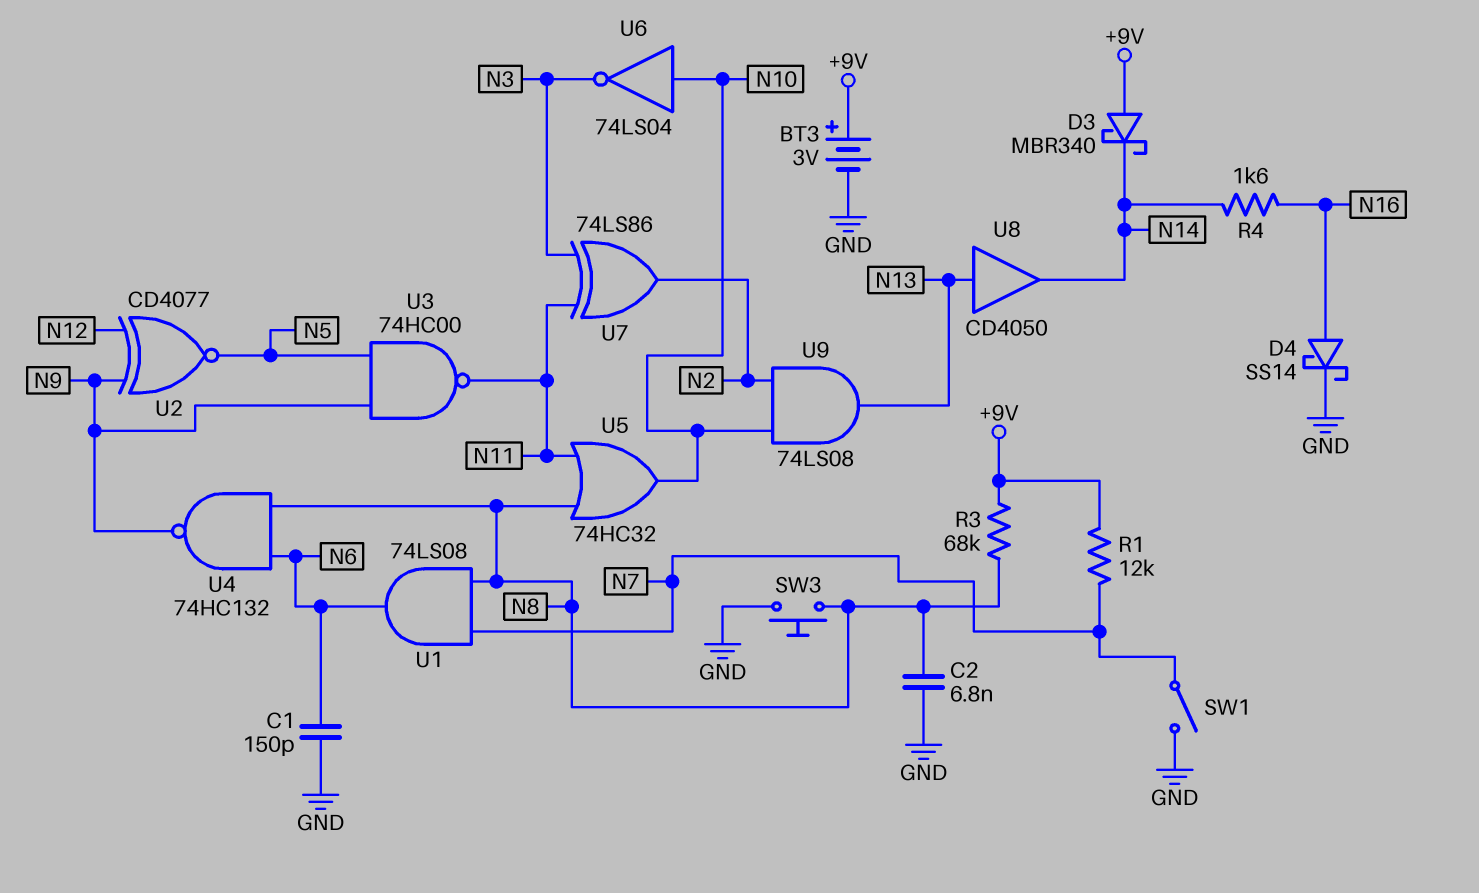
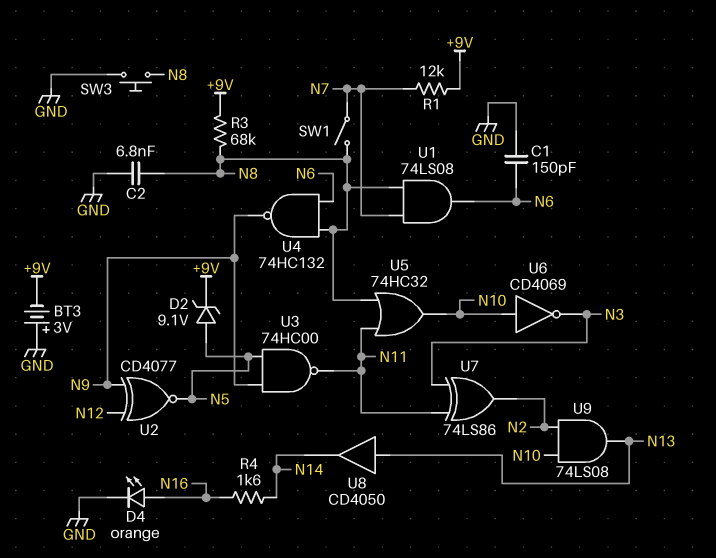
BT3: 3V (plus +9V, minus GND) -> 3V (plus GND, minus +9V)
D2: none -> zener 9.1V (A N5, K +9V)
D3: schottky MBR340 (A +9V, K N14) -> none
D4: schottky SS14 (A N16, K GND) -> LED orange (A N16, K GND)
SW1: switch (GND, N7) -> switch (N7, N8)
U6: NOT 74LS04 (in N10, out N3) -> NOT CD4069 (in N10, out N3)

